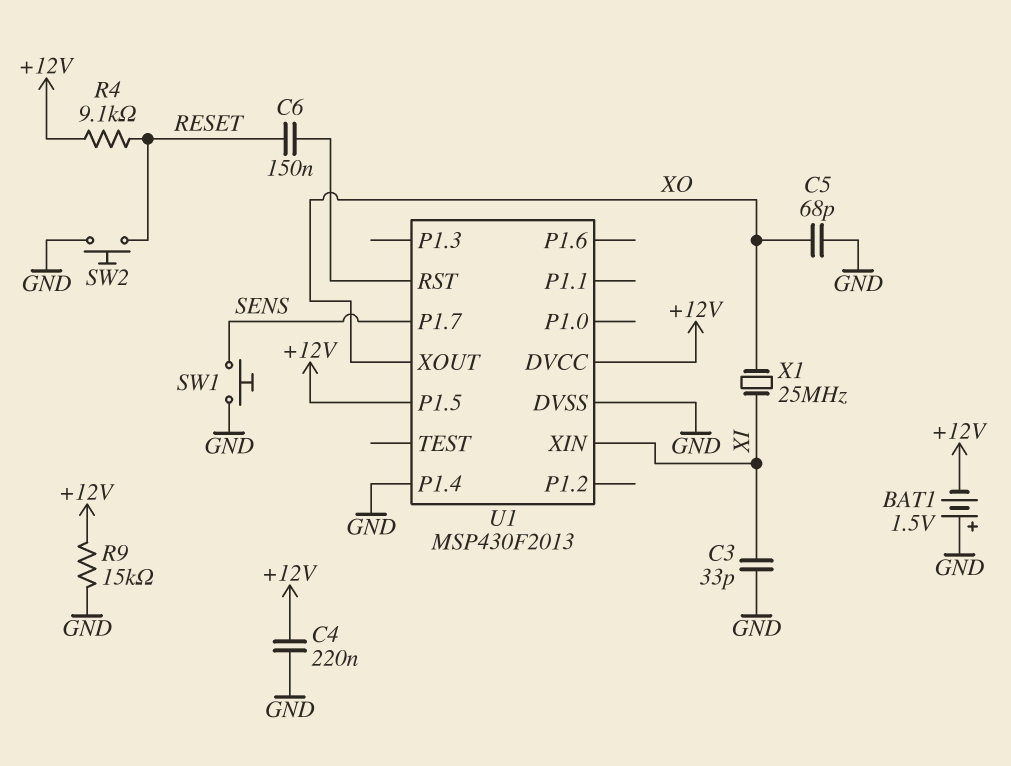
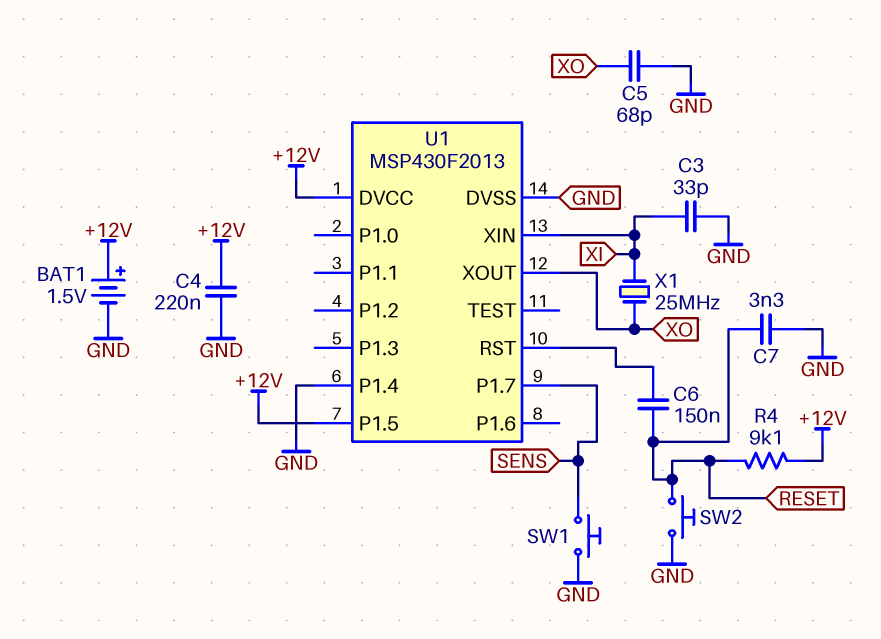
BAT1: 1.5V (plus GND, minus +12V) -> 1.5V (plus +12V, minus GND)
C7: none -> 3.3nF (GND, RESET)
R9: 15k (+12V, GND) -> none

